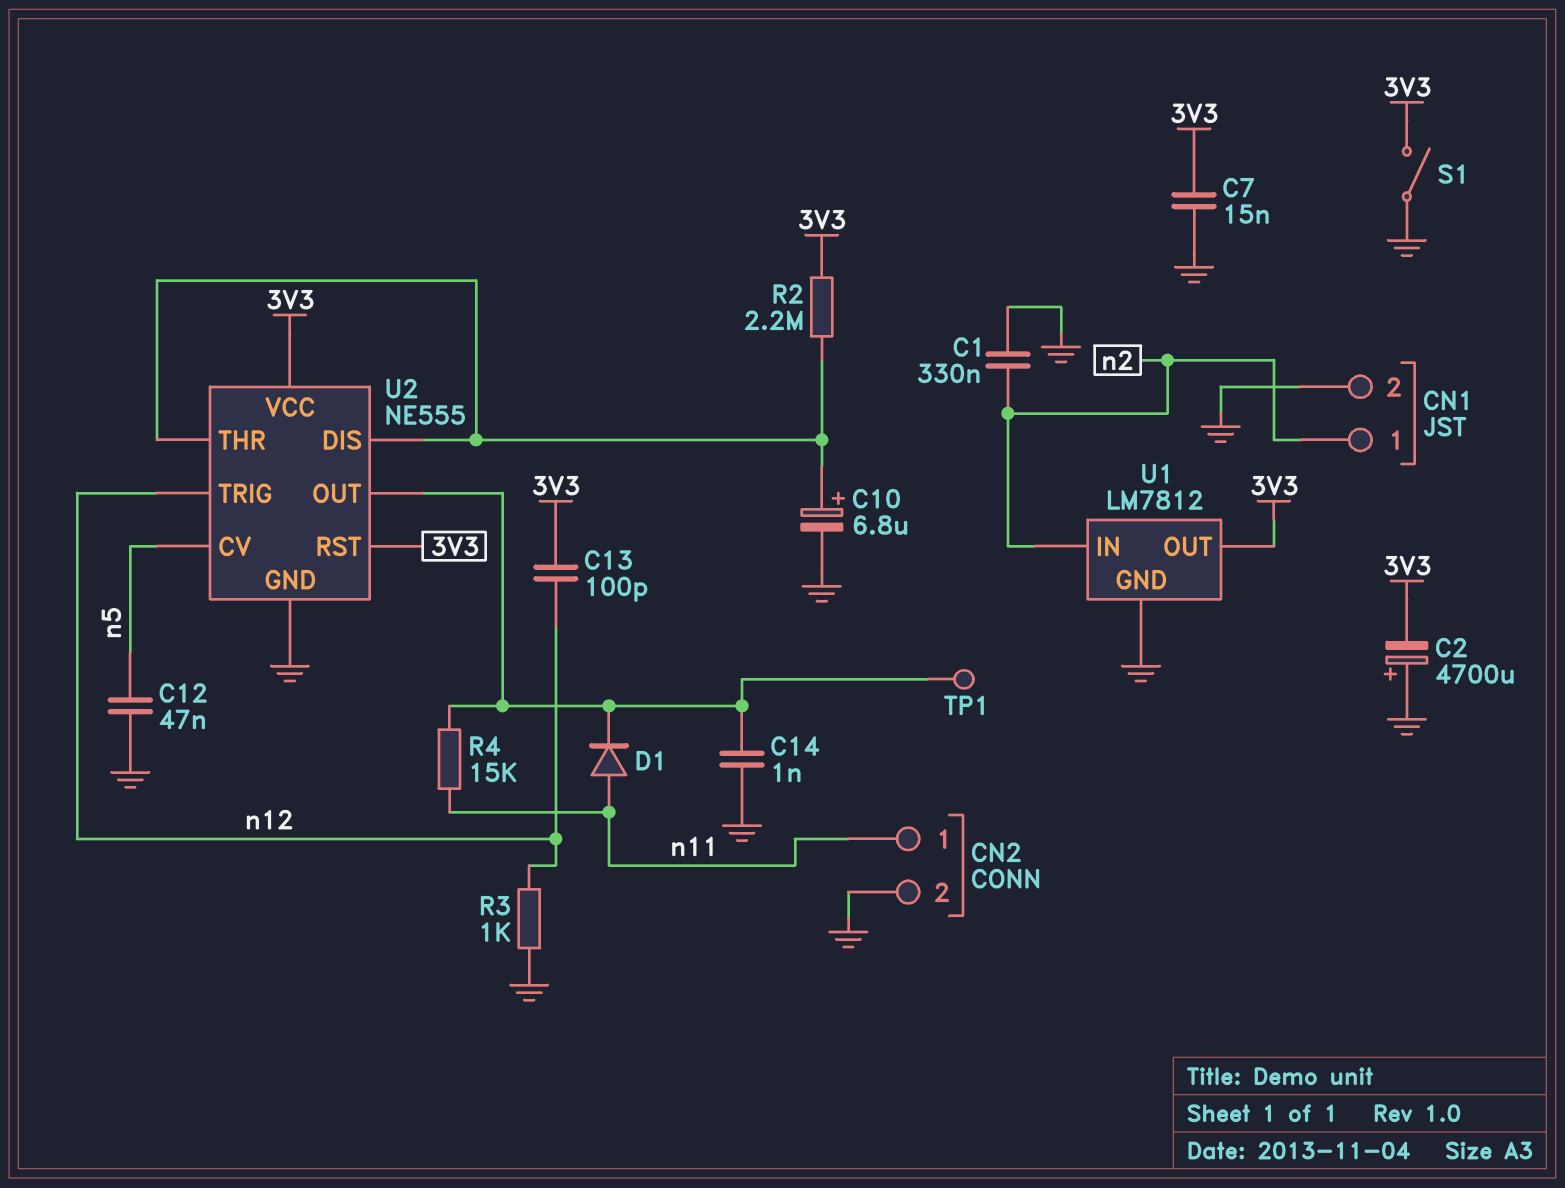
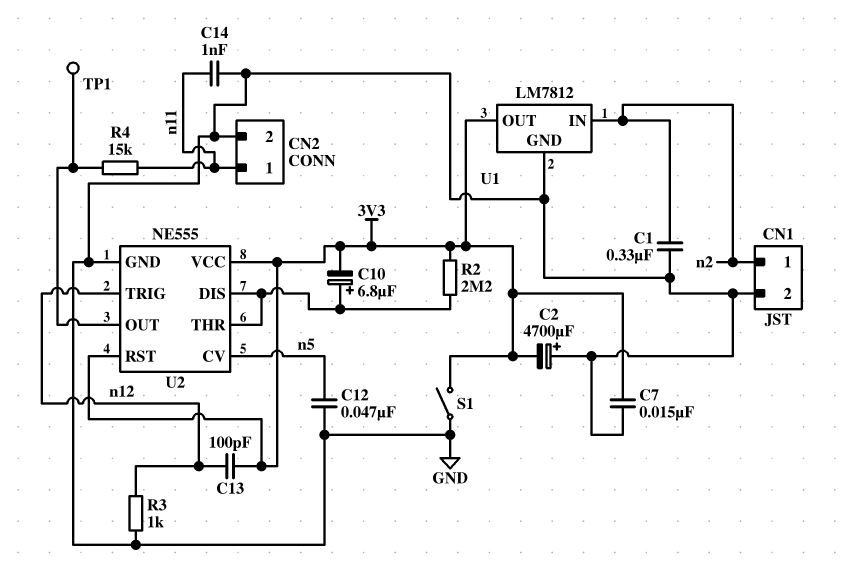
C10: 6.8uF (plus U2/DIS, minus GND) -> 6.8uF (plus U2/DIS, minus 3V3)
C14: 1nF (GND, U2/OUT) -> 1nF (GND, n11)
D1: diode (A n11, K U2/OUT) -> none

